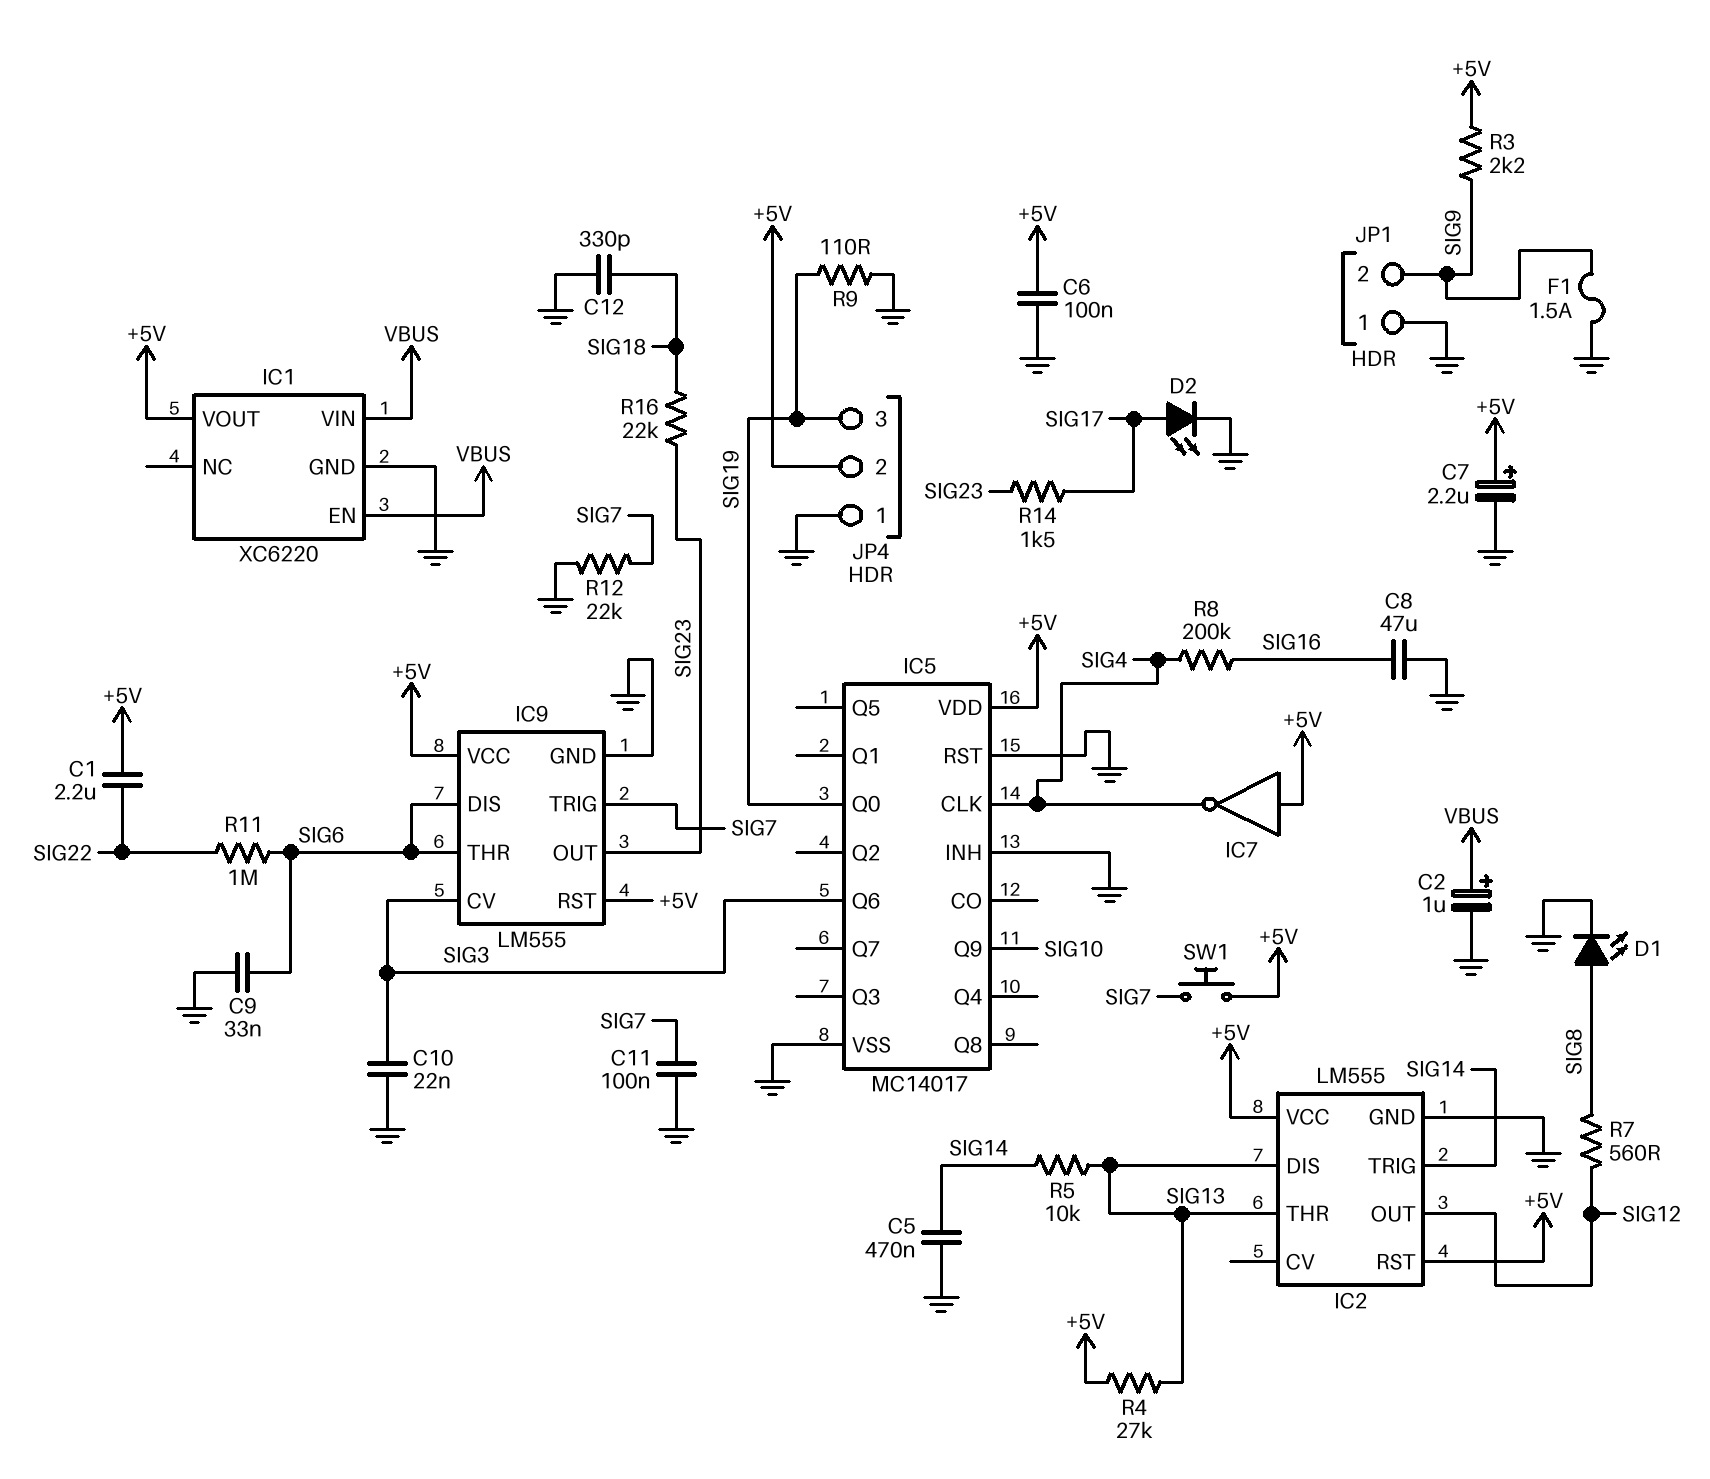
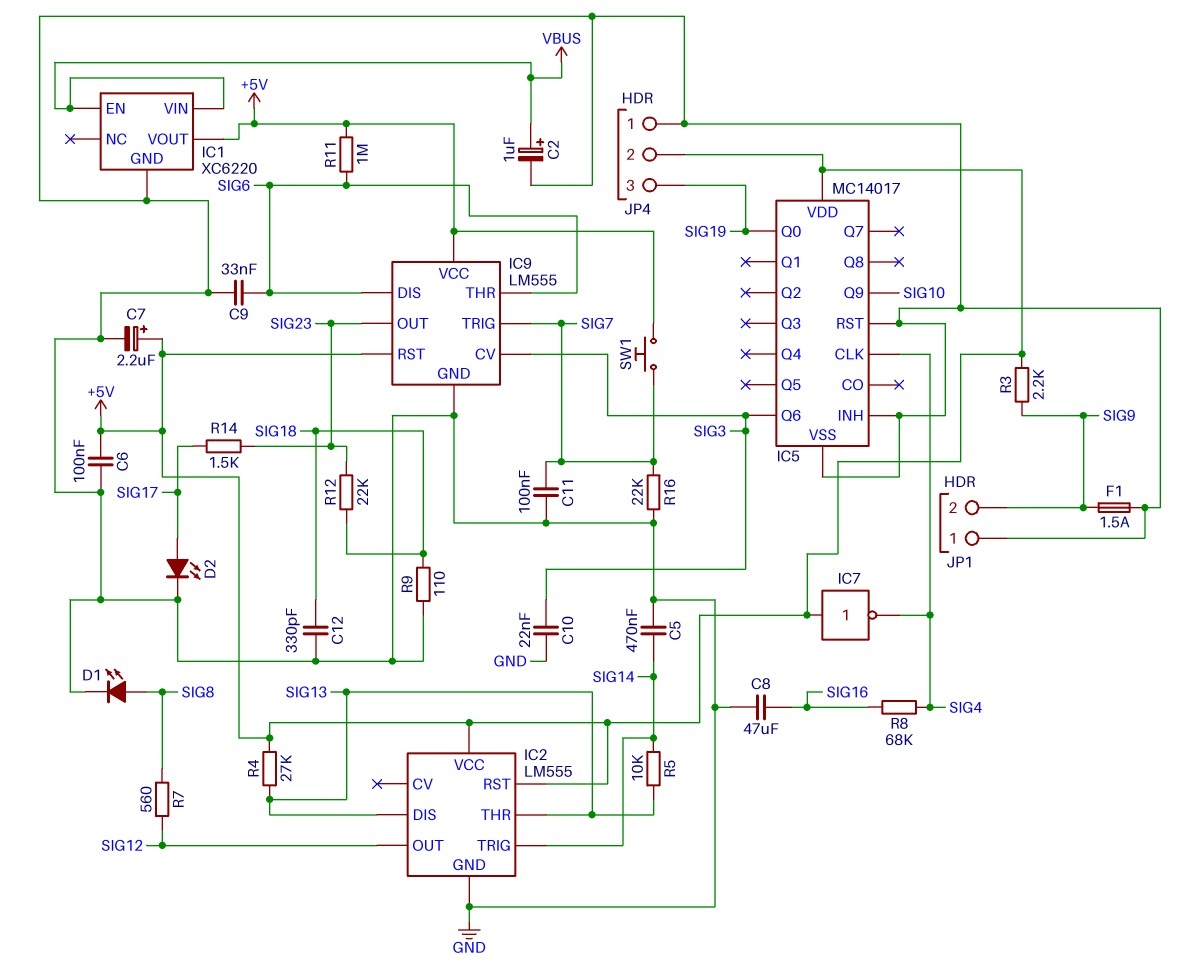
C1: 2.2uF (+5V, SIG22) -> none
R8: 200k (SIG4, SIG16) -> 68k (SIG4, SIG16)
R9: 110 (GND, SIG19) -> 110 (GND, SIG18)
R11: 1M (SIG6, SIG22) -> 1M (+5V, SIG6)
R12: 22k (GND, SIG7) -> 22k (SIG18, SIG23)
R16: 22k (SIG18, SIG23) -> 22k (GND, SIG7)

